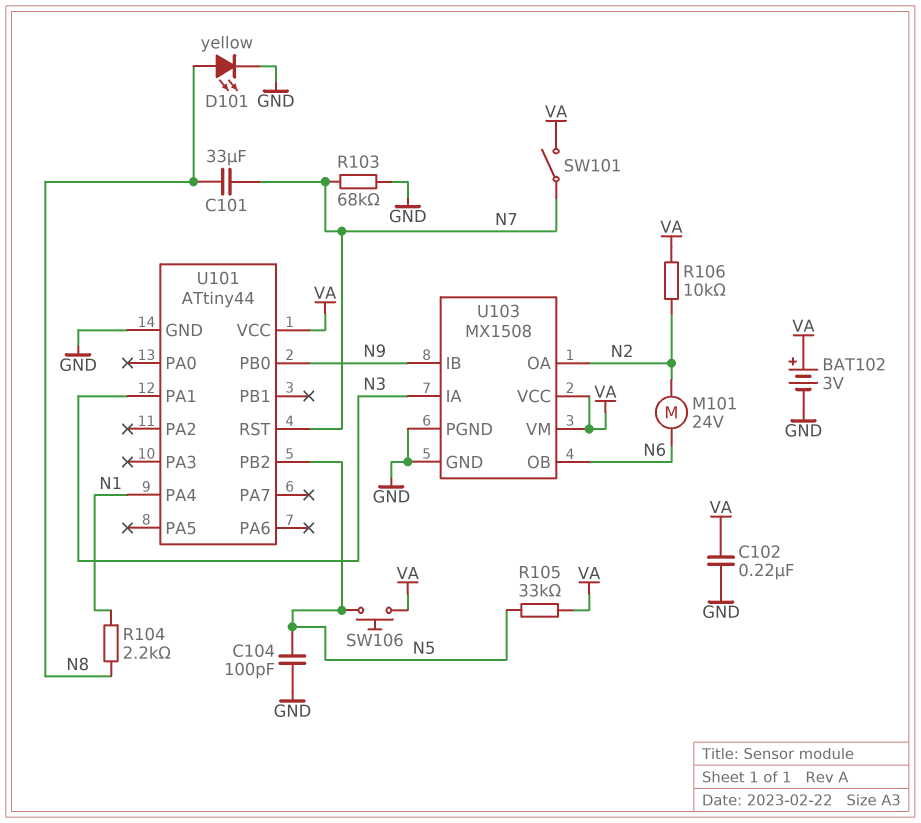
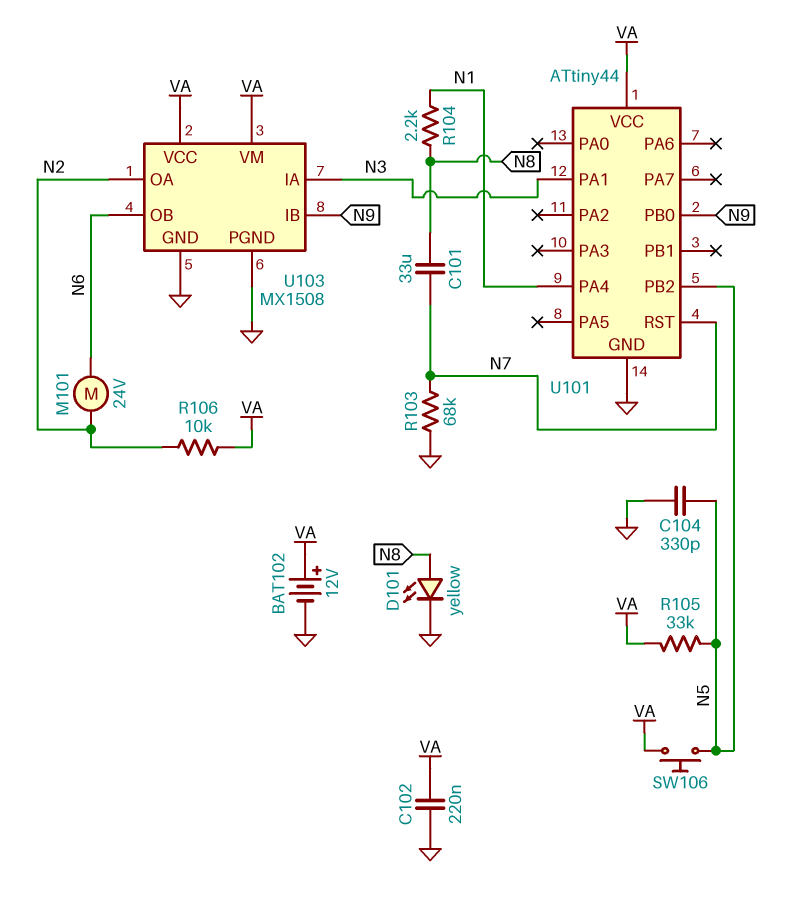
BAT102: 3V (plus VA, minus GND) -> 12V (plus VA, minus GND)
C104: 100pF (GND, N5) -> 330pF (GND, N5)
SW101: switch (N7, VA) -> none

